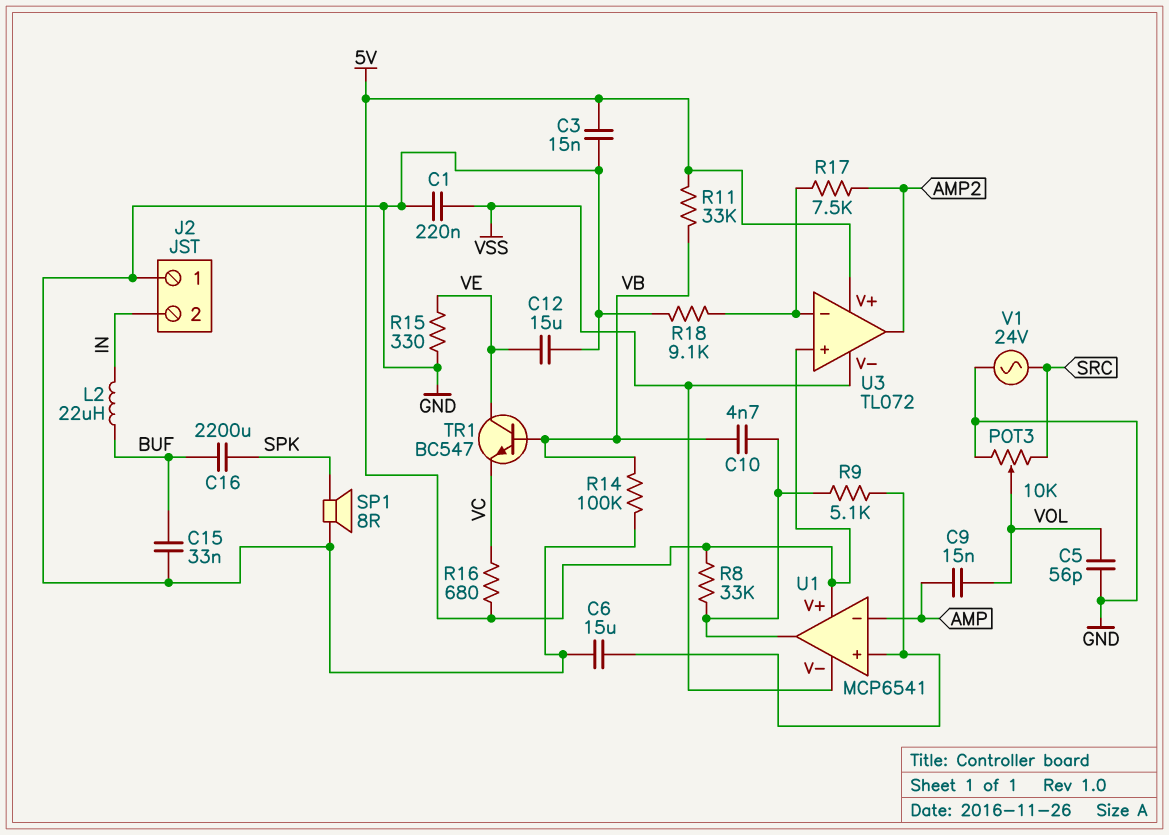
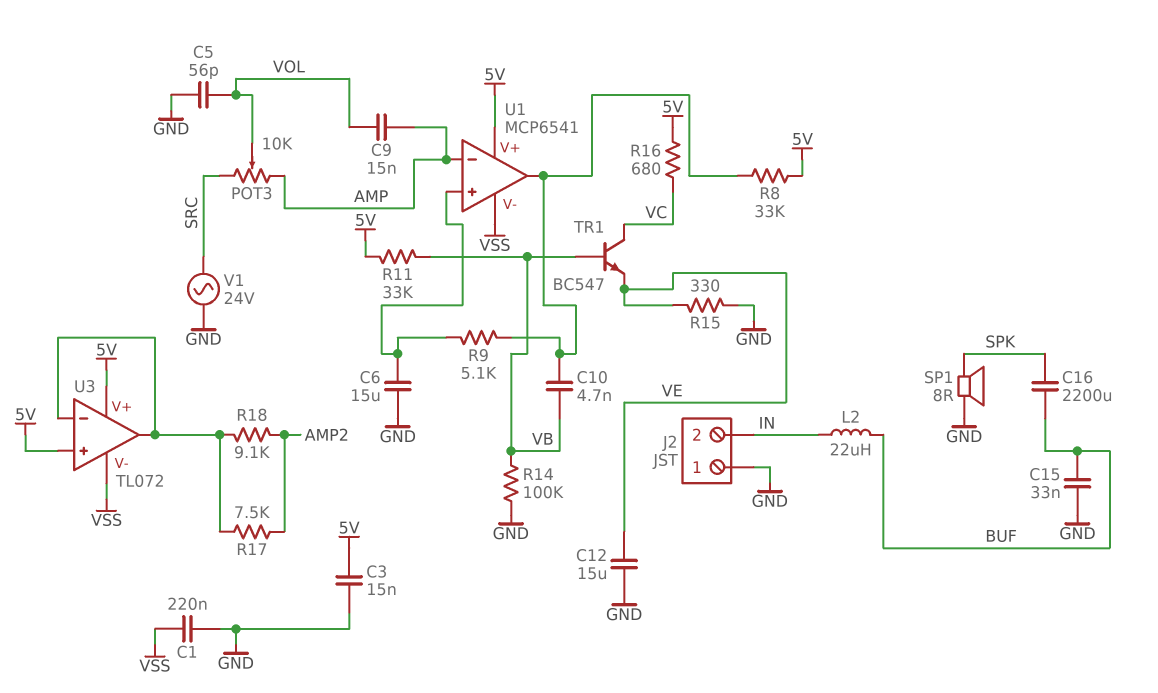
POT3: 10k (GND, SRC, wiper VOL) -> 10k (AMP, SRC, wiper VOL)
R18: 9.1k (GND, U3/in-) -> 9.1k (AMP2, U3/in-)
TR1: NPN BC547 (B VB, C VE, E VC) -> NPN BC547 (B VB, C VC, E VE)
U3 pin out: AMP2 -> U3/in-

